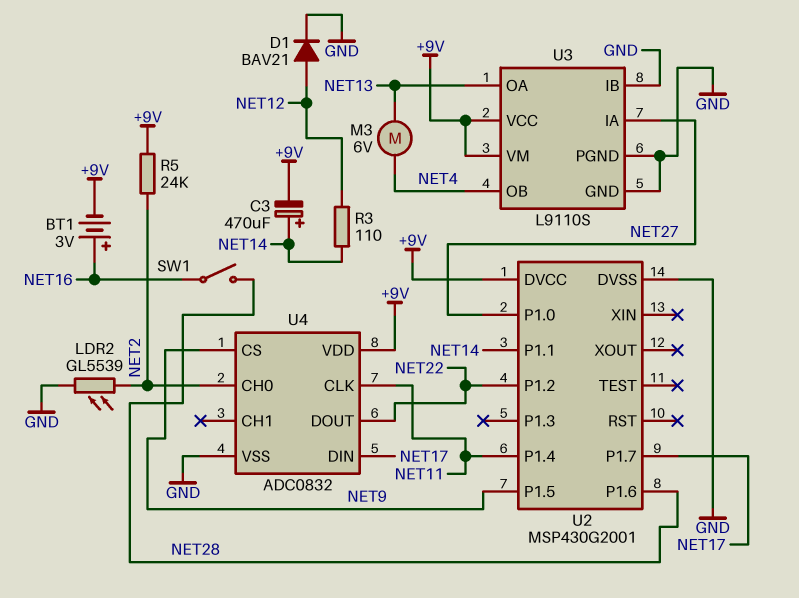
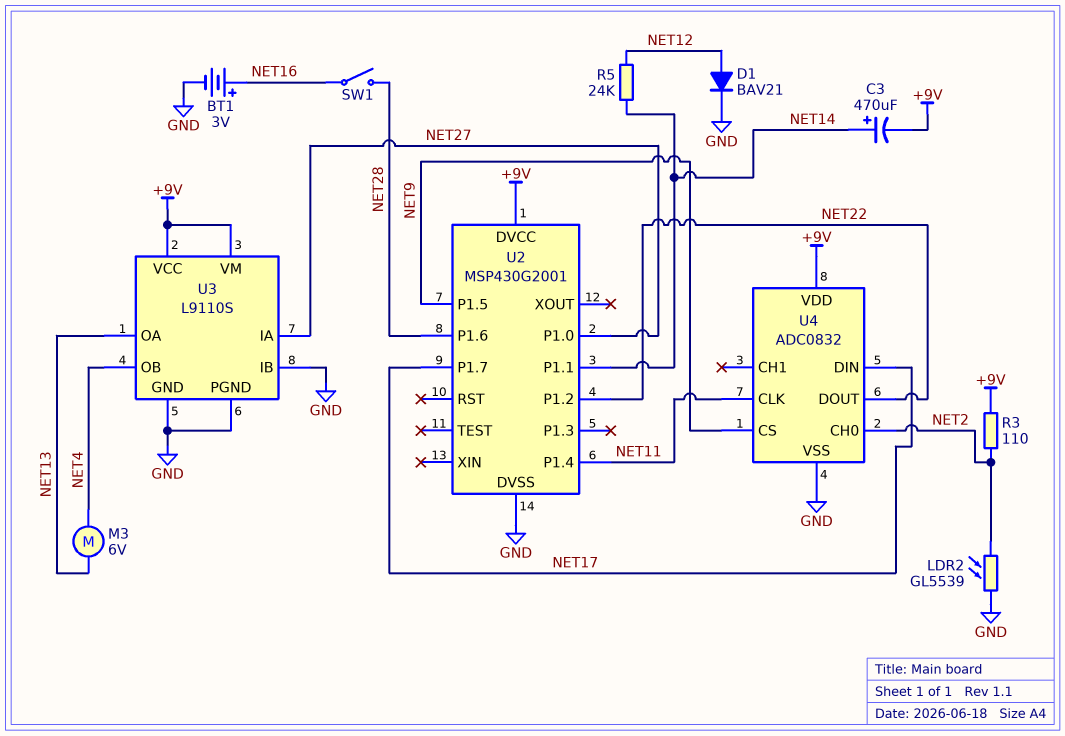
BT1: 3V (plus NET16, minus +9V) -> 3V (plus NET16, minus GND)
R3: 110 (NET12, NET14) -> 110 (+9V, NET2)
R5: 24k (+9V, NET2) -> 24k (NET12, NET14)

